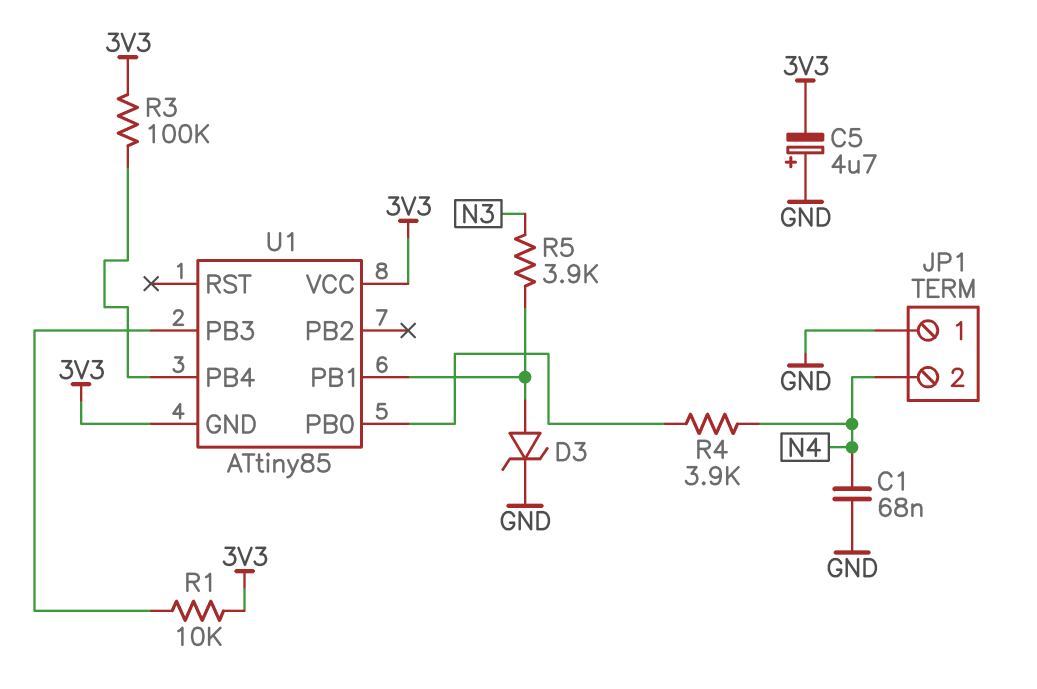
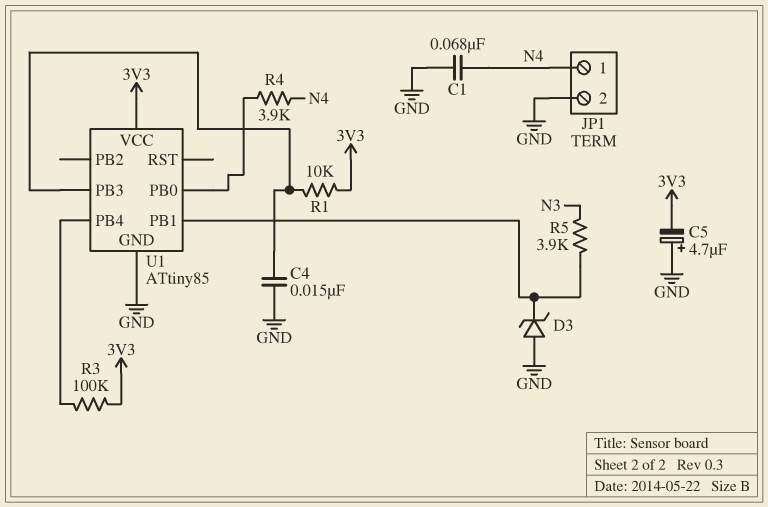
C4: none -> 15nF (GND, U1/PB3)
D3: zener (A U1/PB1, K GND) -> zener (A GND, K U1/PB1)
JP1 pin 1: GND -> N4
JP1 pin 2: N4 -> GND
U1 pin GND: 3V3 -> GND

